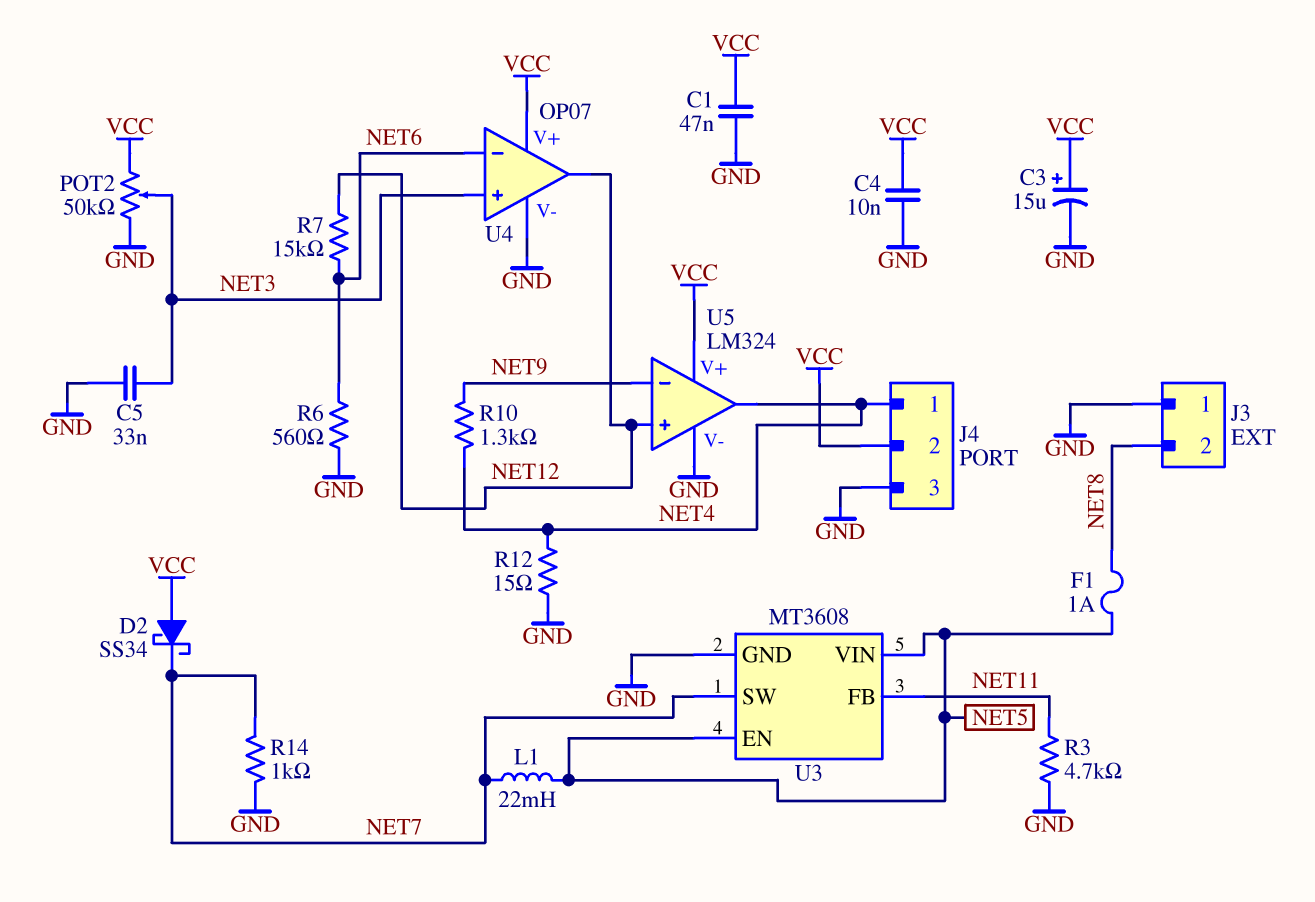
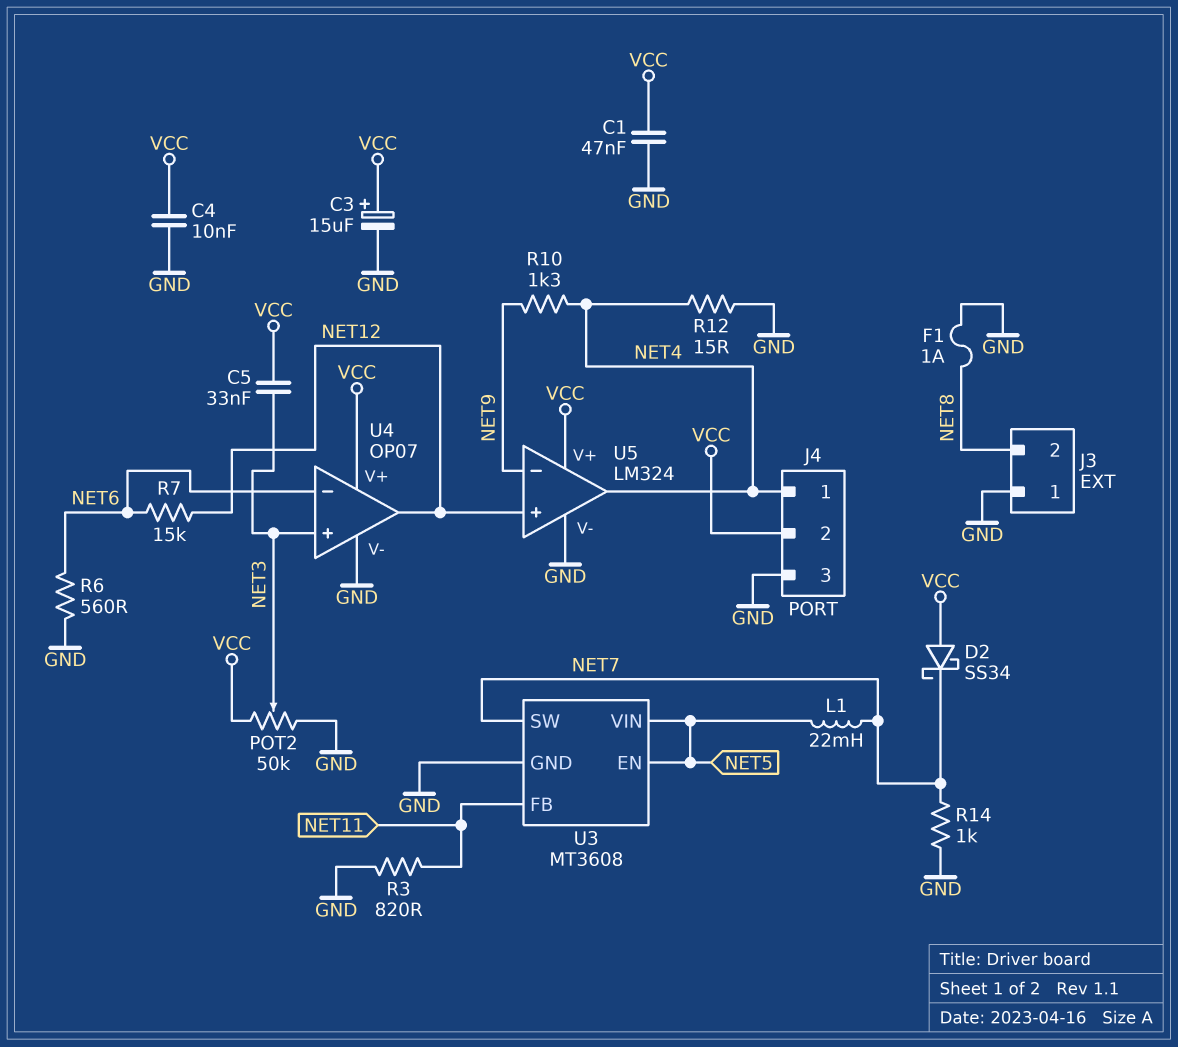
C5: 33nF (GND, NET3) -> 33nF (NET3, VCC)
F1: 1A (NET5, NET8) -> 1A (GND, NET8)
R3: 4.7k (GND, NET11) -> 820 (GND, NET11)

